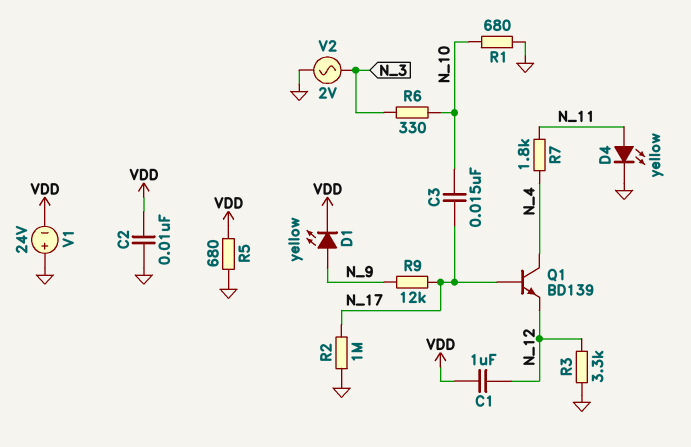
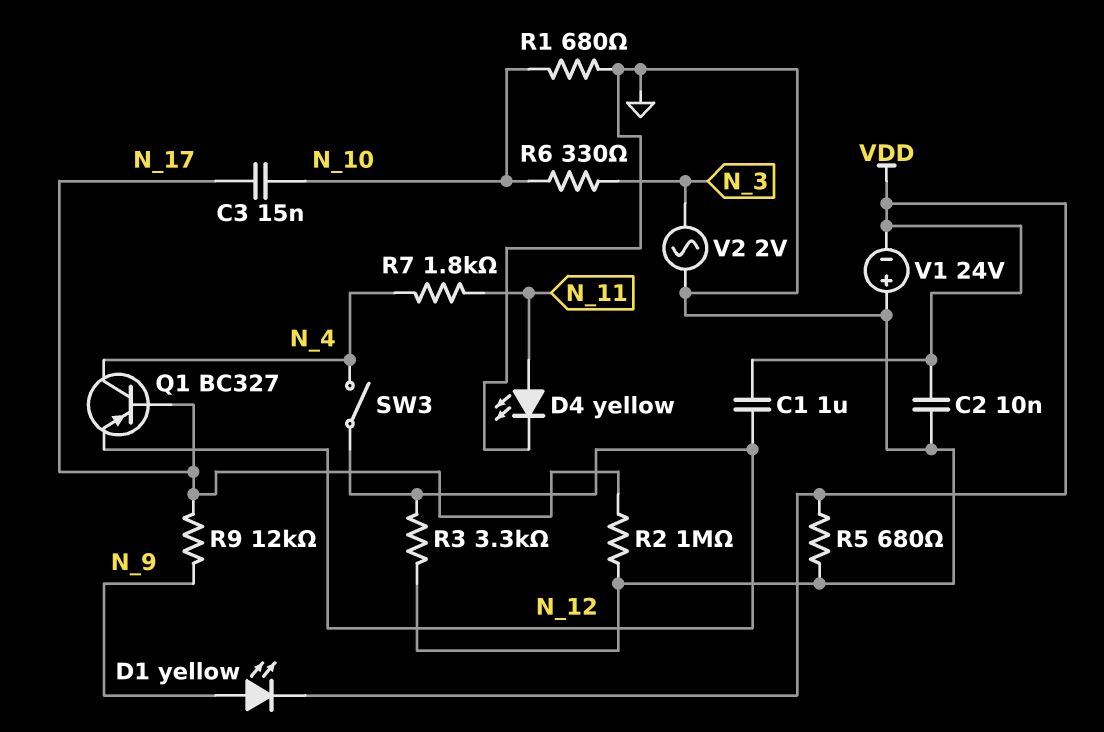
Q1: NPN BD139 (B N_17, C N_4, E N_12) -> PNP BC327 (B N_17, C N_4, E N_12)
SW3: none -> switch (N_4, N_12)

